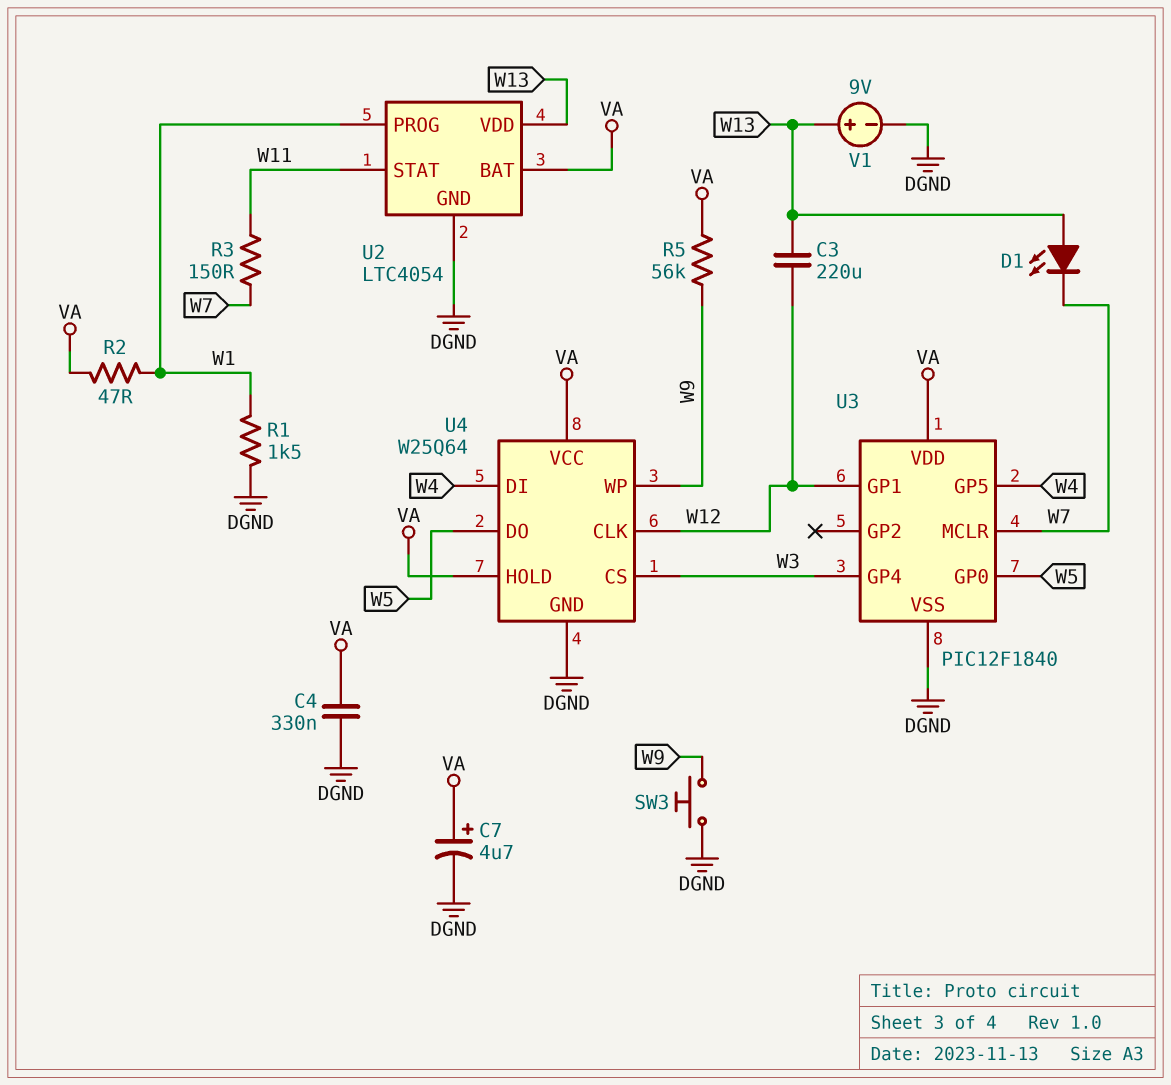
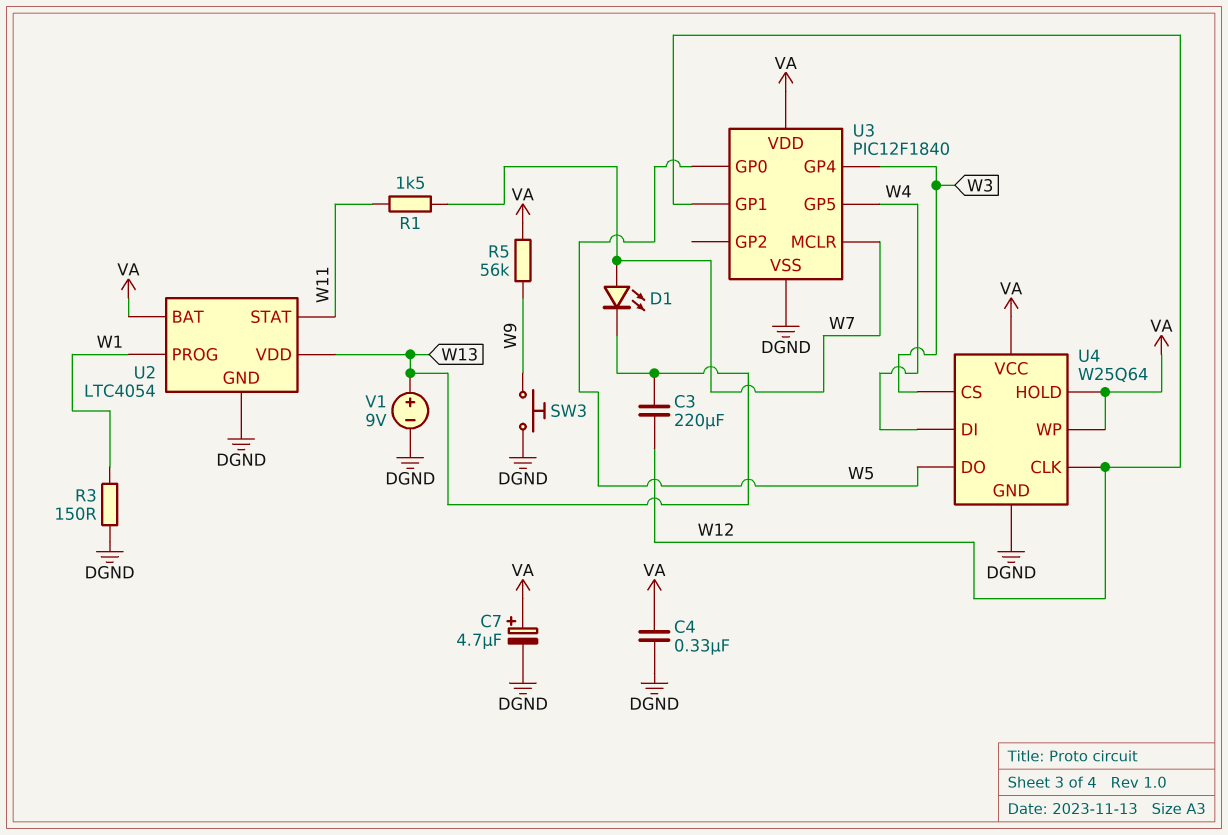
D1: LED (A W13, K W7) -> LED (A W7, K W13)
R1: 1.5k (DGND, W1) -> 1.5k (W7, W11)
R2: 47 (VA, W1) -> none
R3: 150 (W7, W11) -> 150 (DGND, W1)
U4 pin WP: W9 -> VA

